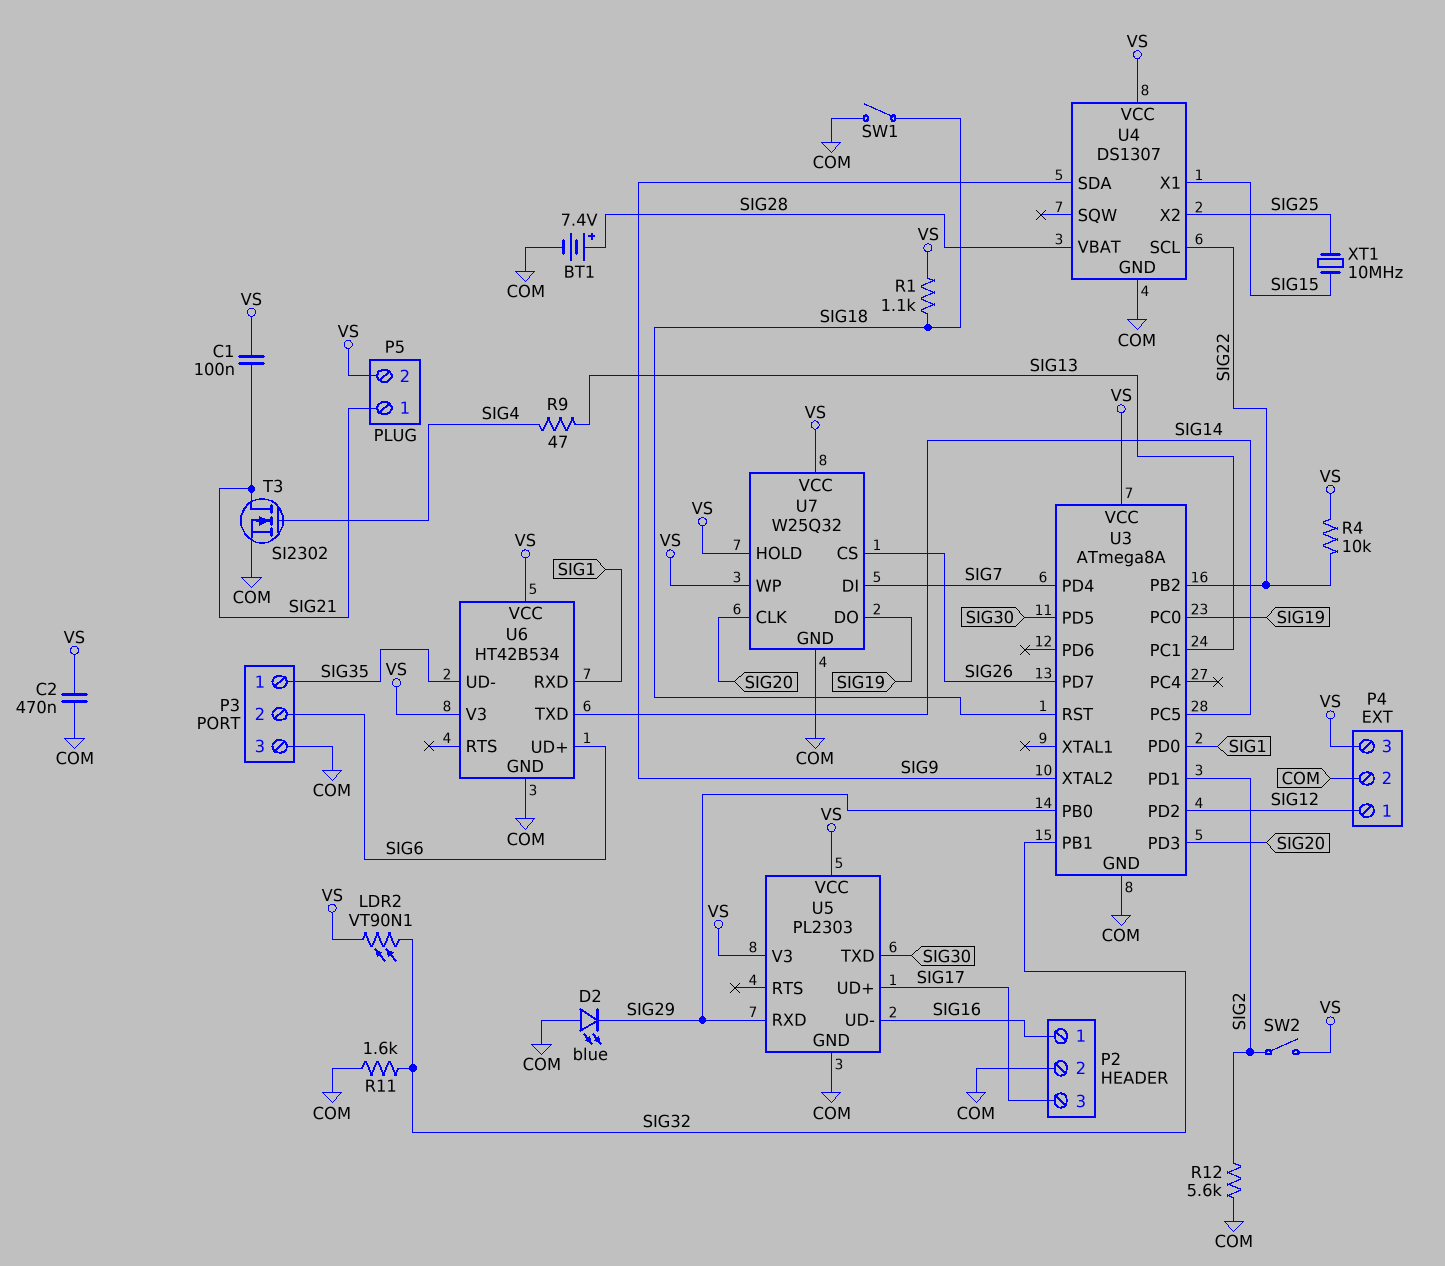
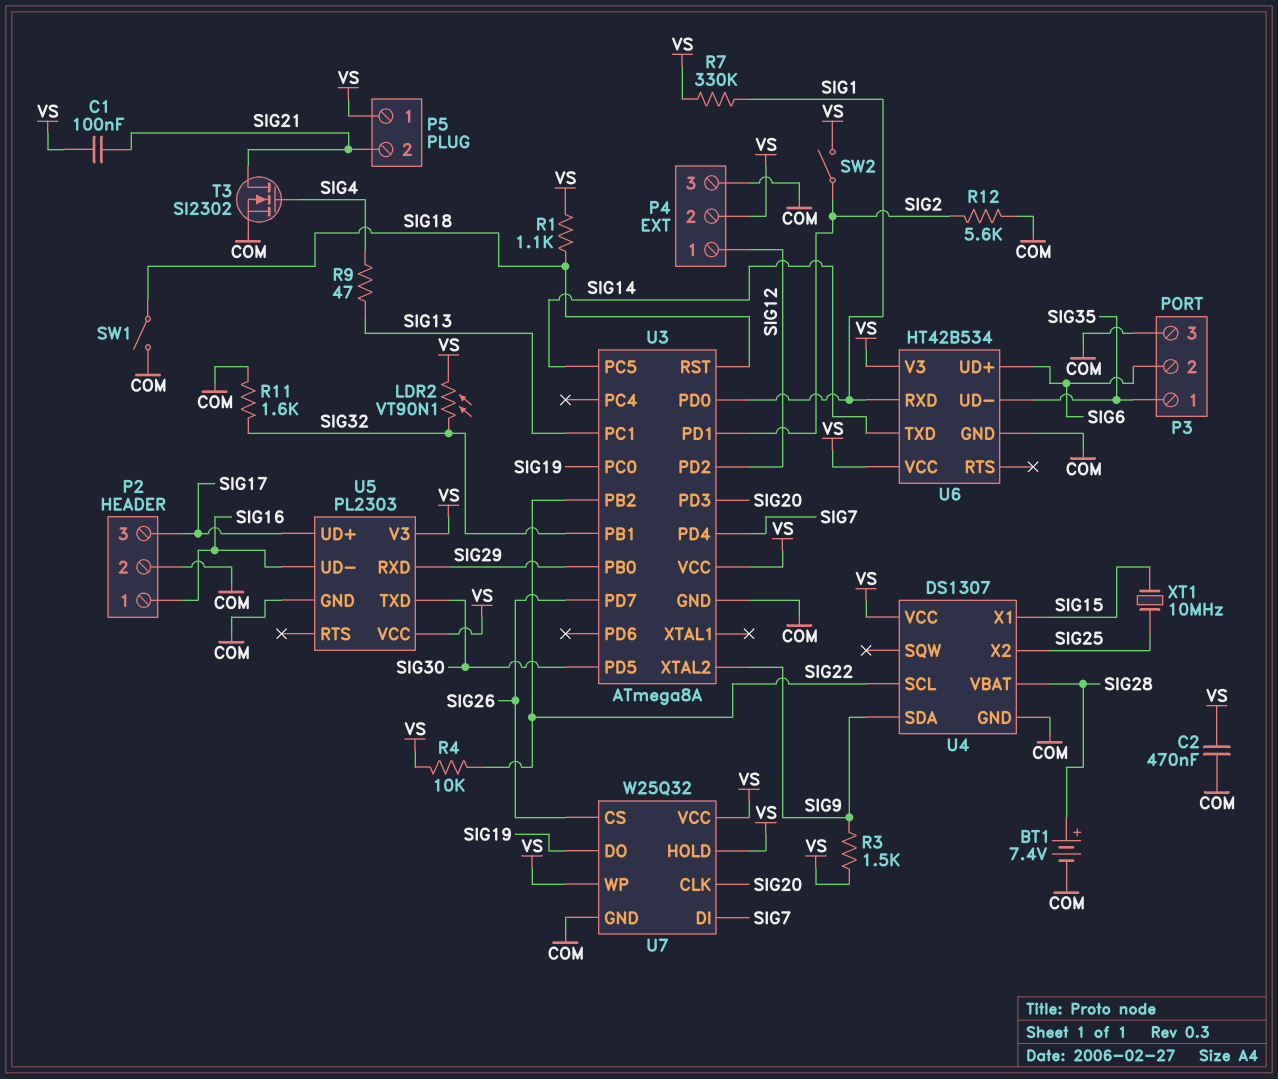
D2: LED blue (A COM, K SIG29) -> none
P4 pin 2: COM -> VS
P4 pin 3: VS -> COM
P5 pin 1: SIG21 -> VS
P5 pin 2: VS -> SIG21
R3: none -> 1.5k (SIG9, VS)
R7: none -> 330k (SIG1, VS)

